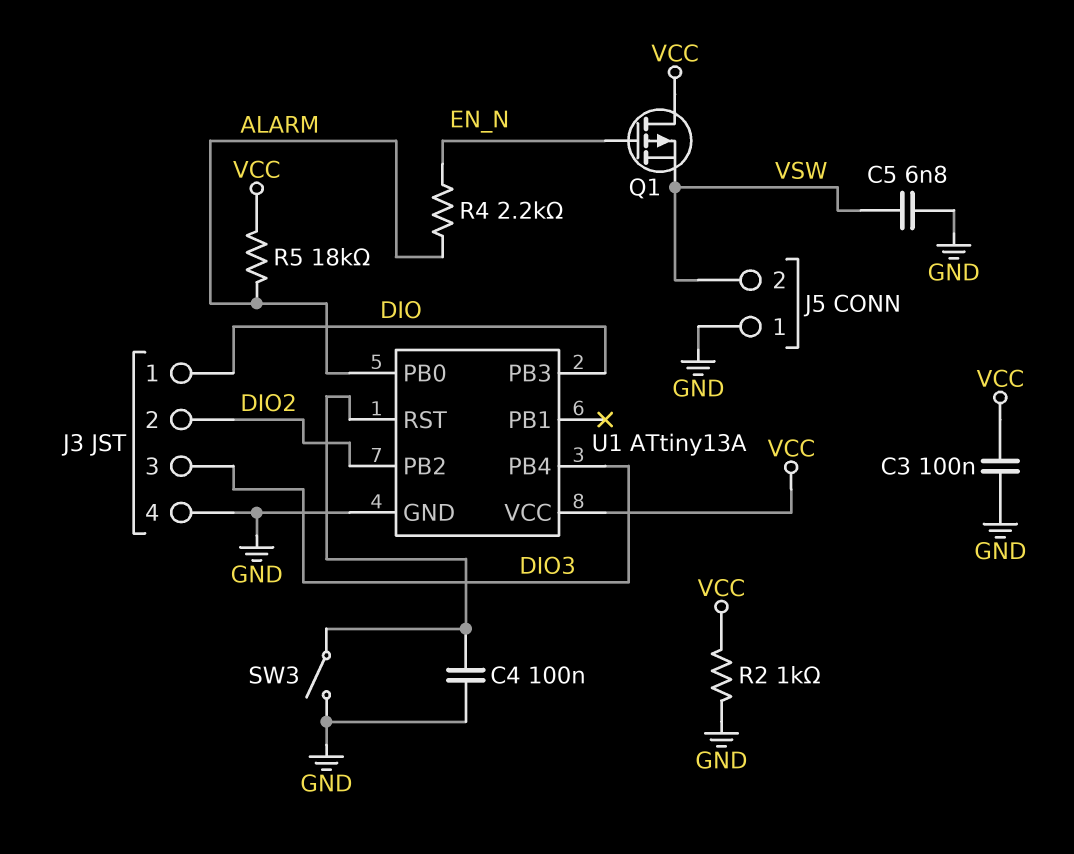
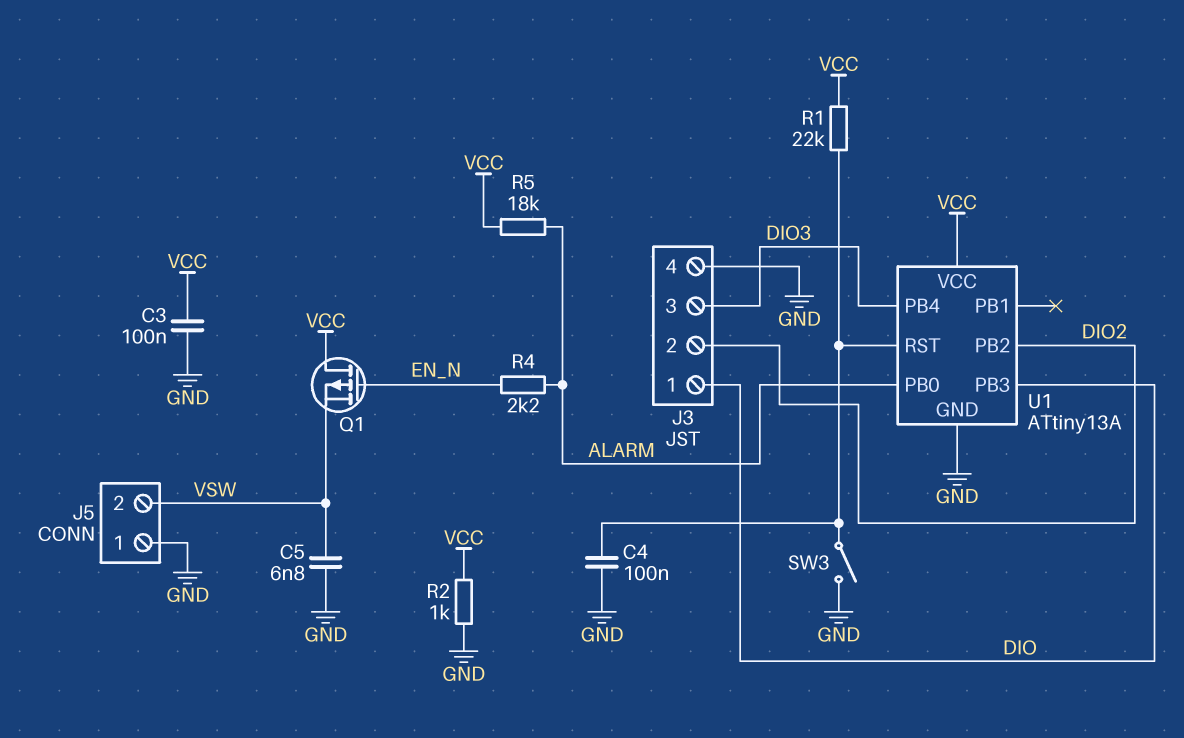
R1: none -> 22k (U1/RST, VCC)

